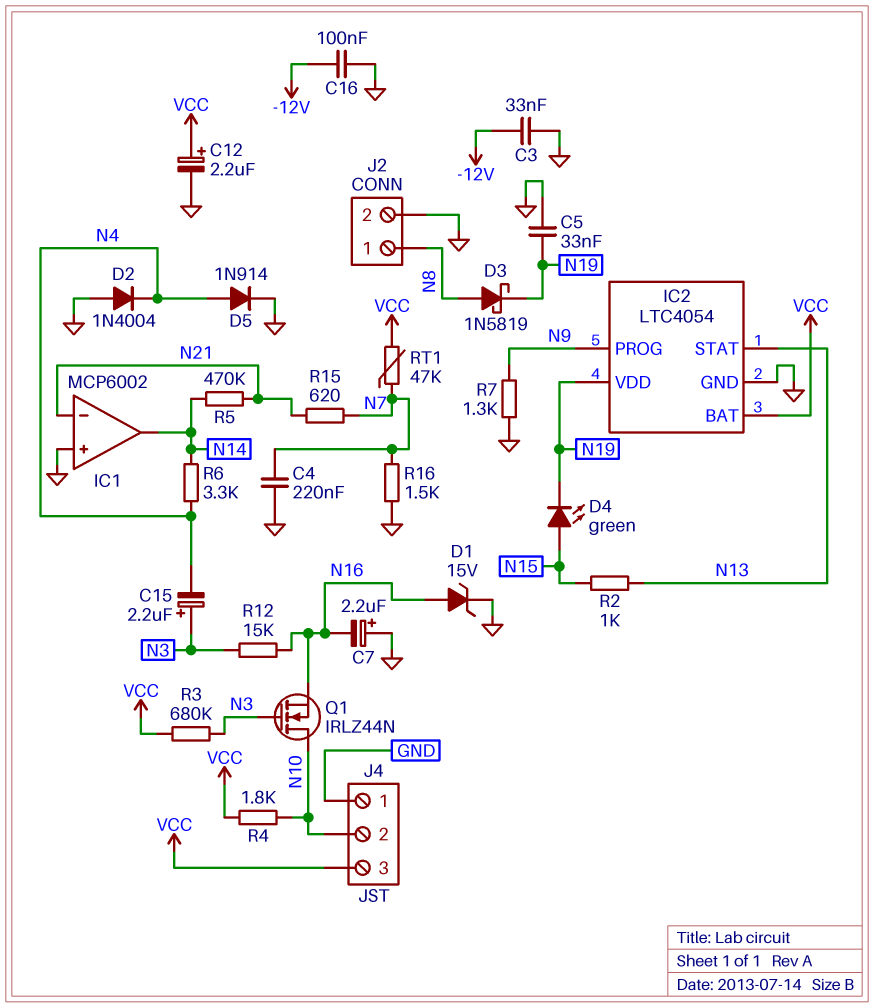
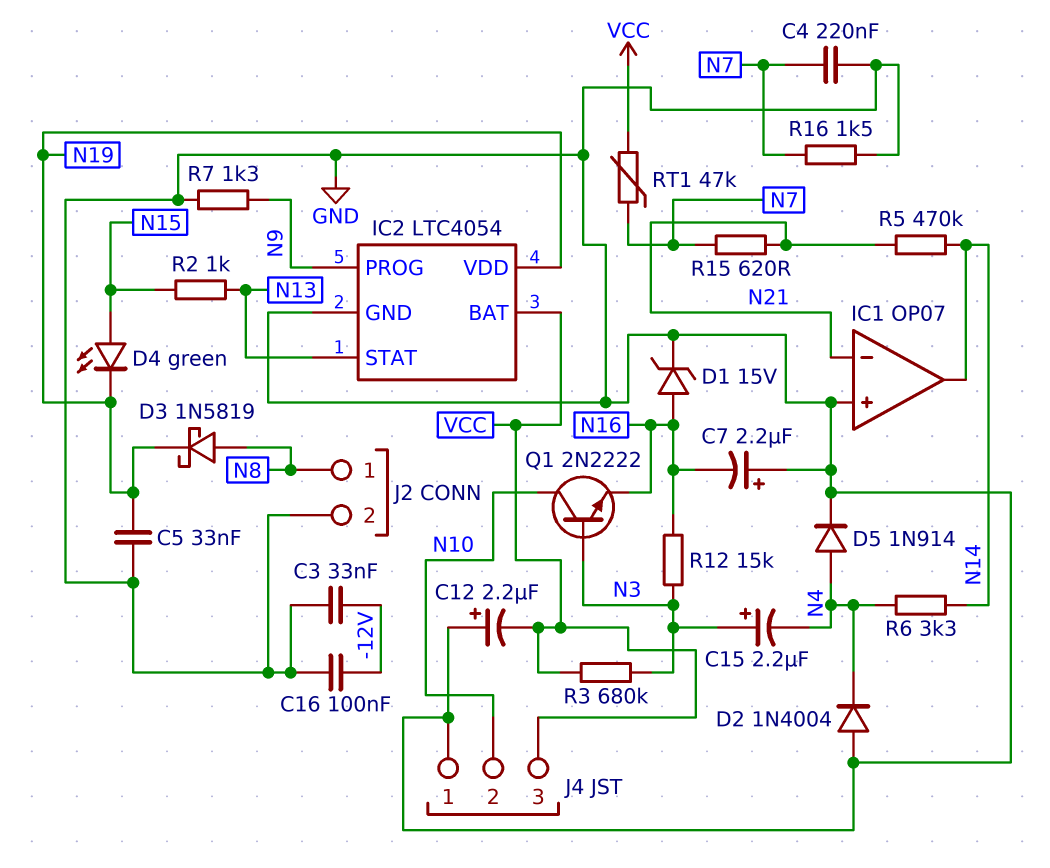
C12: 2.2uF (plus VCC, minus GND) -> 2.2uF (plus GND, minus VCC)
IC1: MCP6002 -> OP07
Q1: NMOS IRLZ44N (G N3, D N10, S N16) -> NPN 2N2222 (B N3, C N10, E N16)
R4: 1.8k (N10, VCC) -> none

